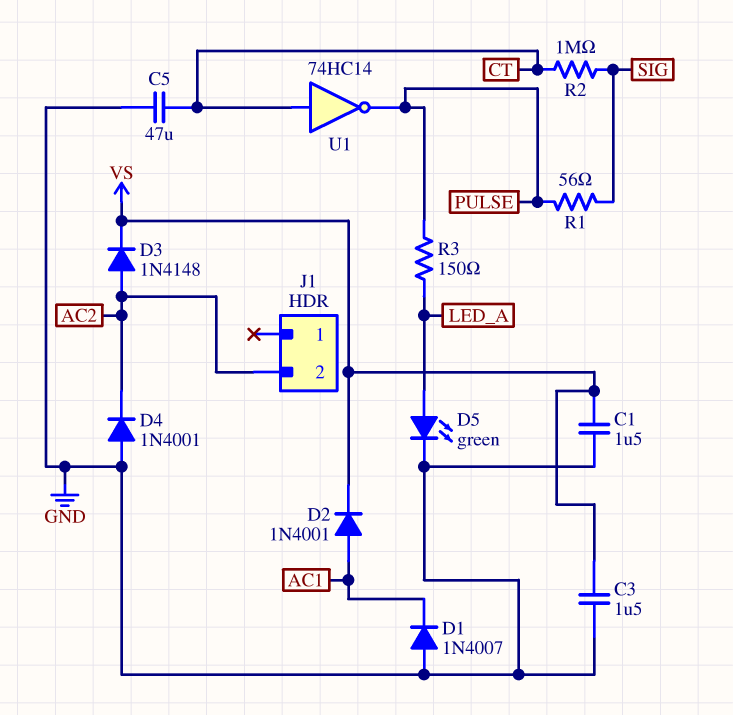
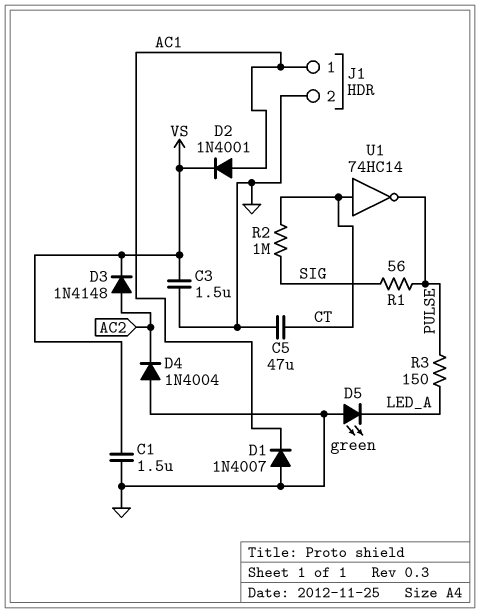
D4: diode 1N4001 (A GND, K AC2) -> diode 1N4004 (A GND, K AC2)
D5: LED green (A LED_A, K GND) -> LED green (A GND, K LED_A)
J1 pin 1: none -> AC1
J1 pin 2: AC2 -> GND

